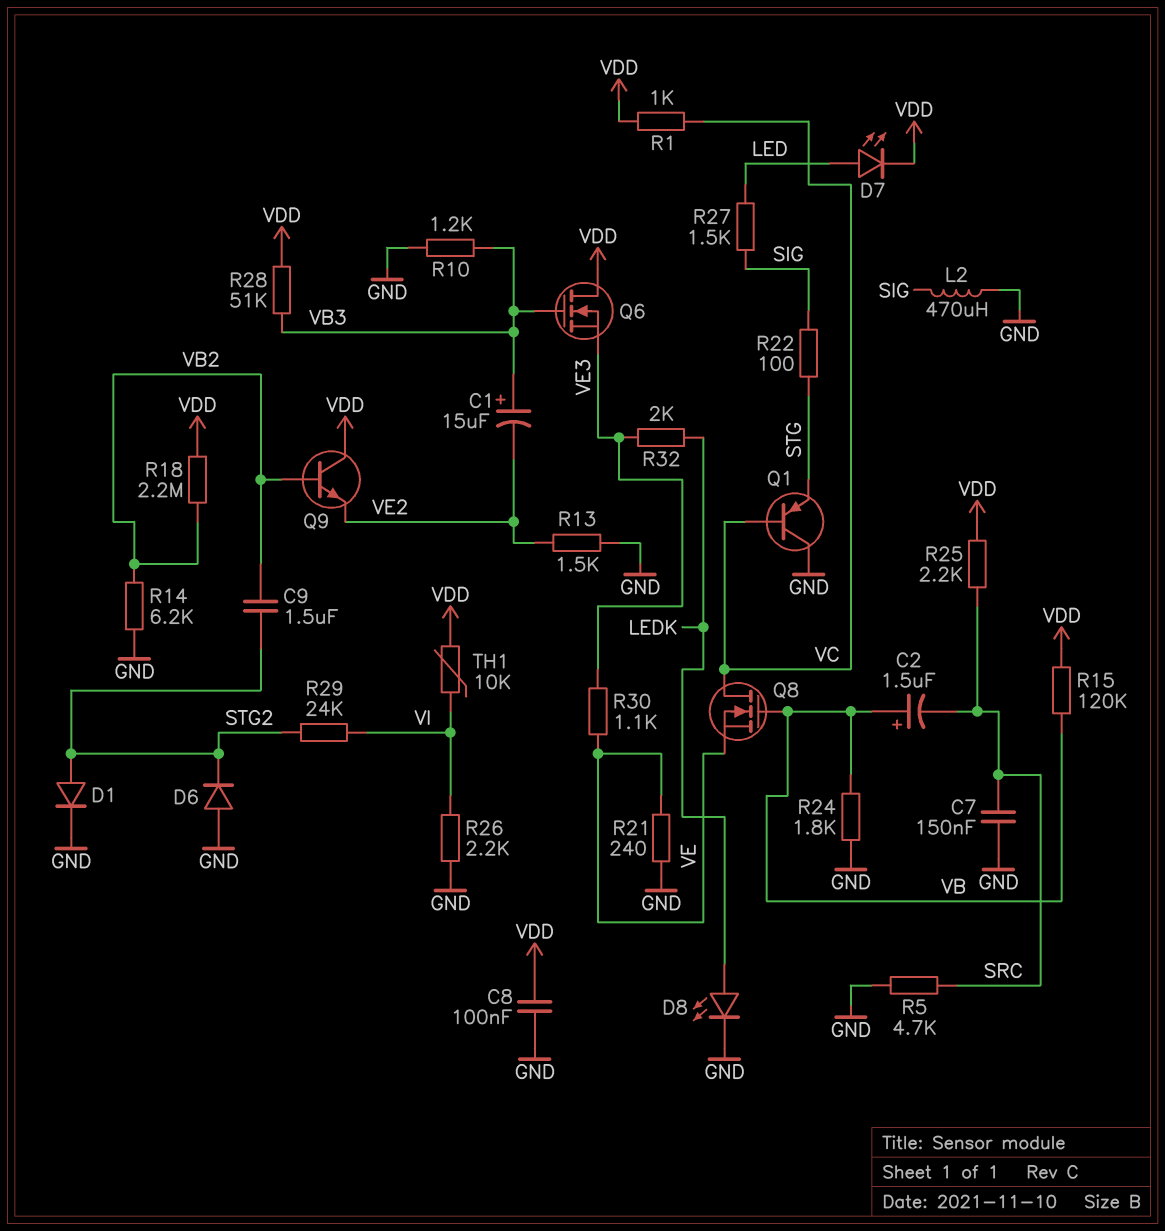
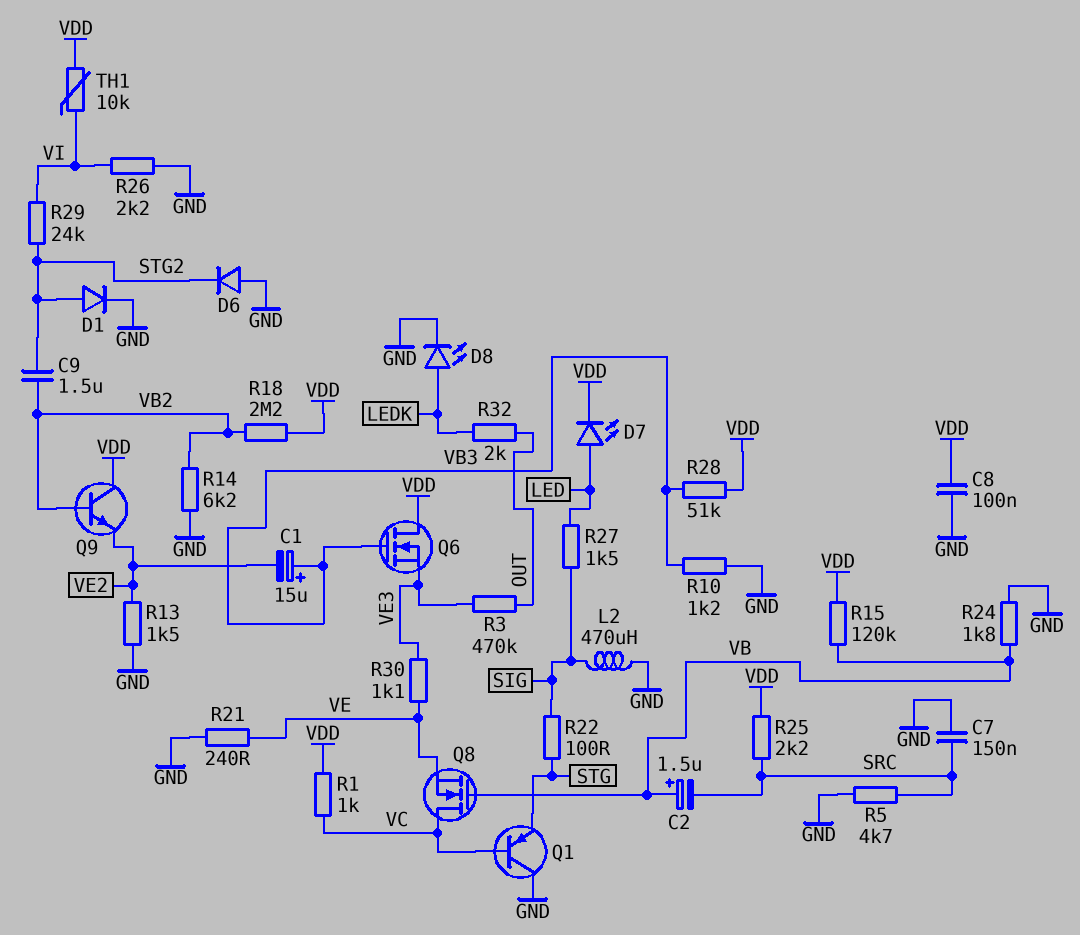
R3: none -> 470k (OUT, VE3)
R32: 2k (LEDK, VE3) -> 2k (LEDK, OUT)

